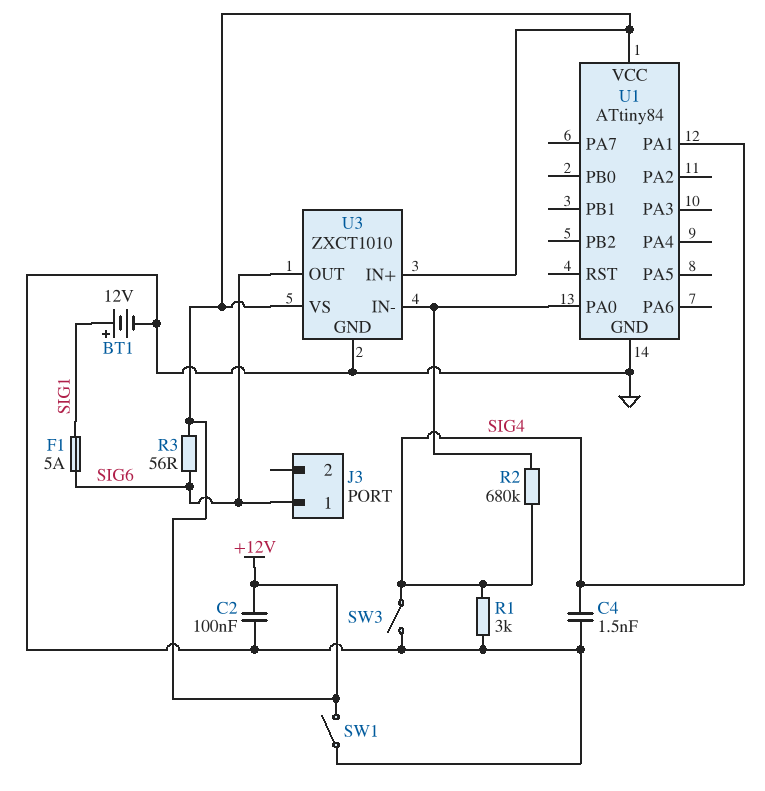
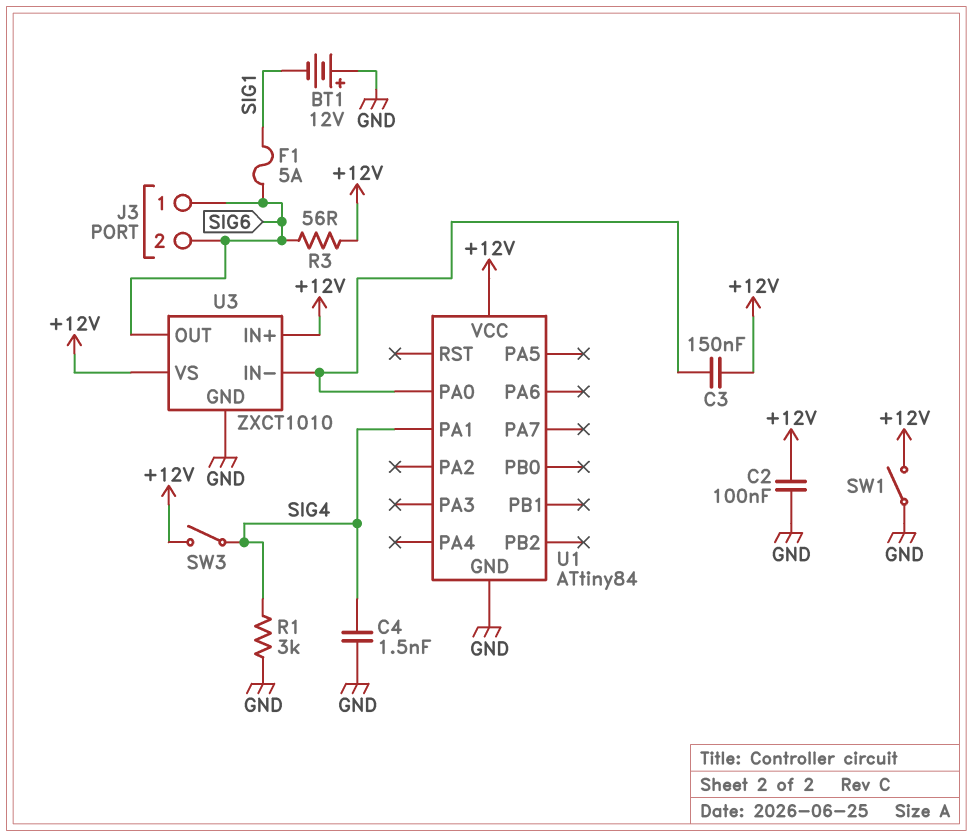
BT1: 12V (plus SIG1, minus GND) -> 12V (plus GND, minus SIG1)
C3: none -> 150nF (+12V, U1/PA0)
J3 pin 2: none -> SIG6
R2: 680k (SIG4, U1/PA0) -> none
SW3: switch (GND, SIG4) -> switch (+12V, SIG4)

